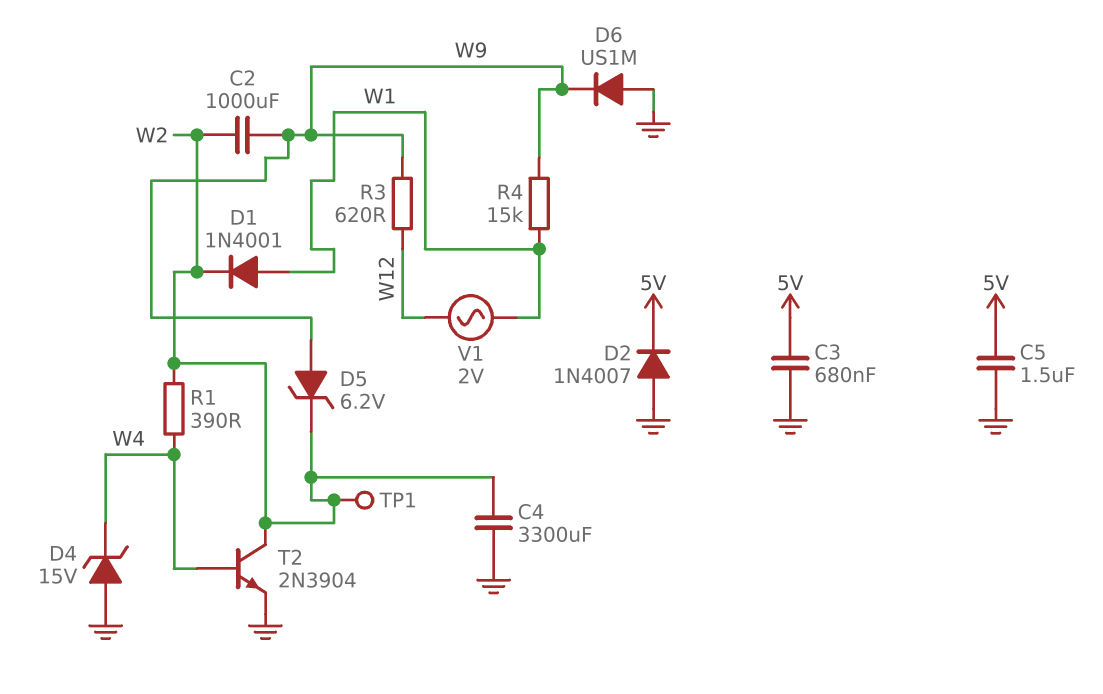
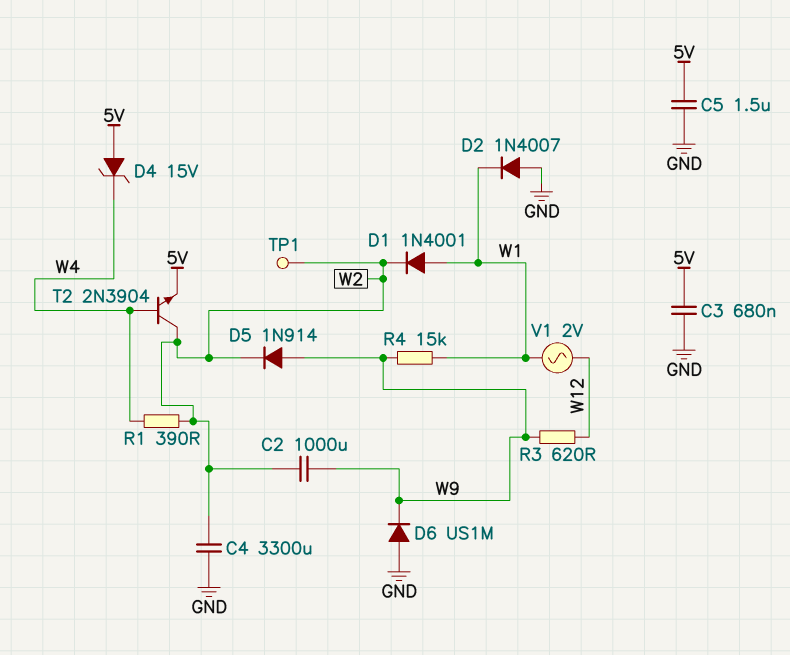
D2: diode 1N4007 (A GND, K 5V) -> diode 1N4007 (A GND, K W1)
D4: zener 15V (A GND, K W4) -> zener 15V (A 5V, K W4)
D5: zener 6.2V (A W9, K W2) -> diode 1N914 (A W9, K W2)
T2: NPN 2N3904 (B W4, C W2, E GND) -> NPN 2N3904 (B W4, C W2, E 5V)

